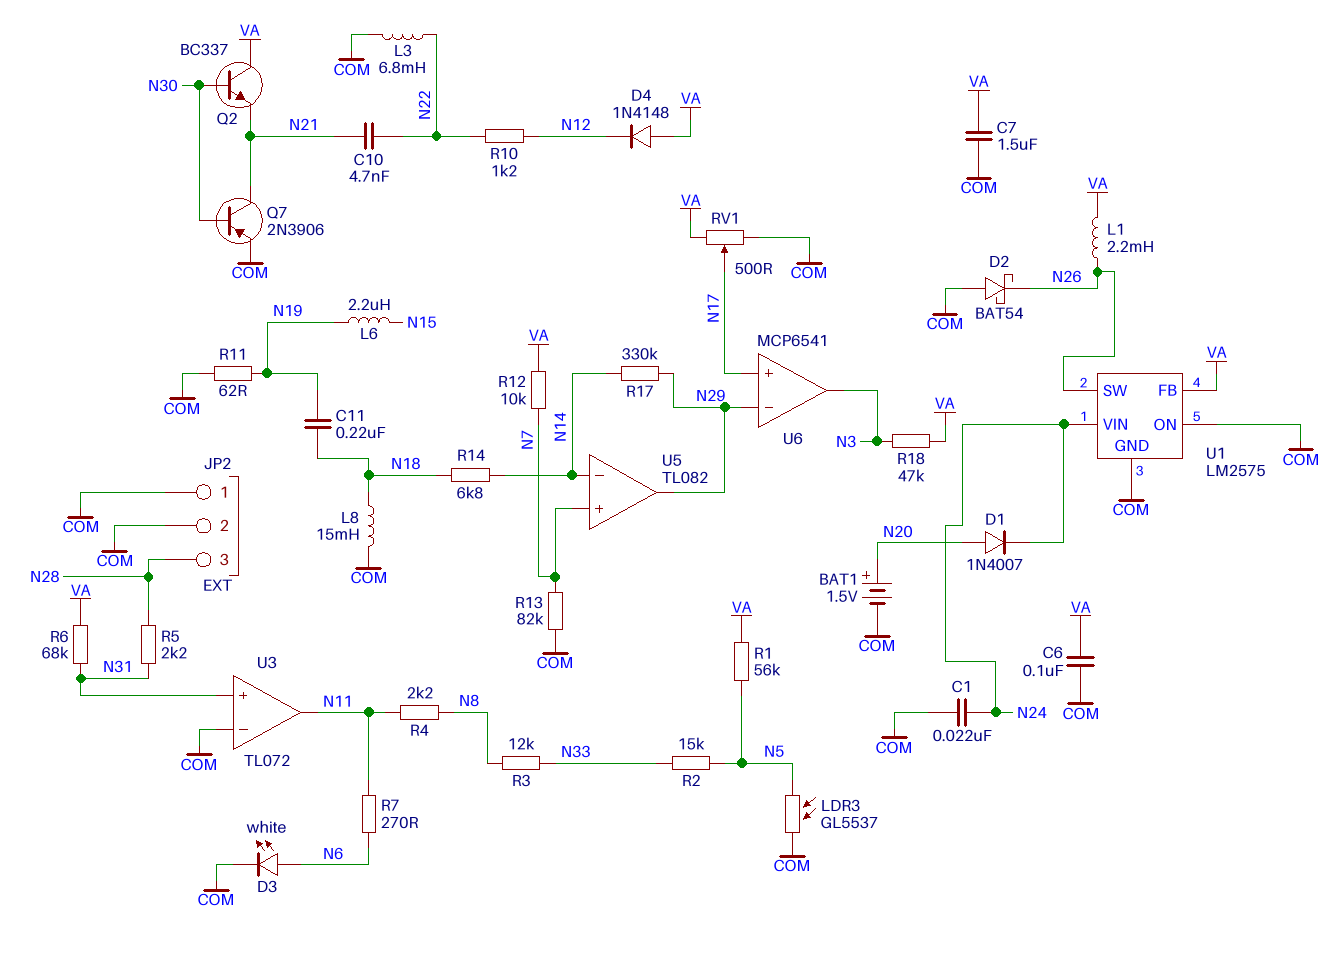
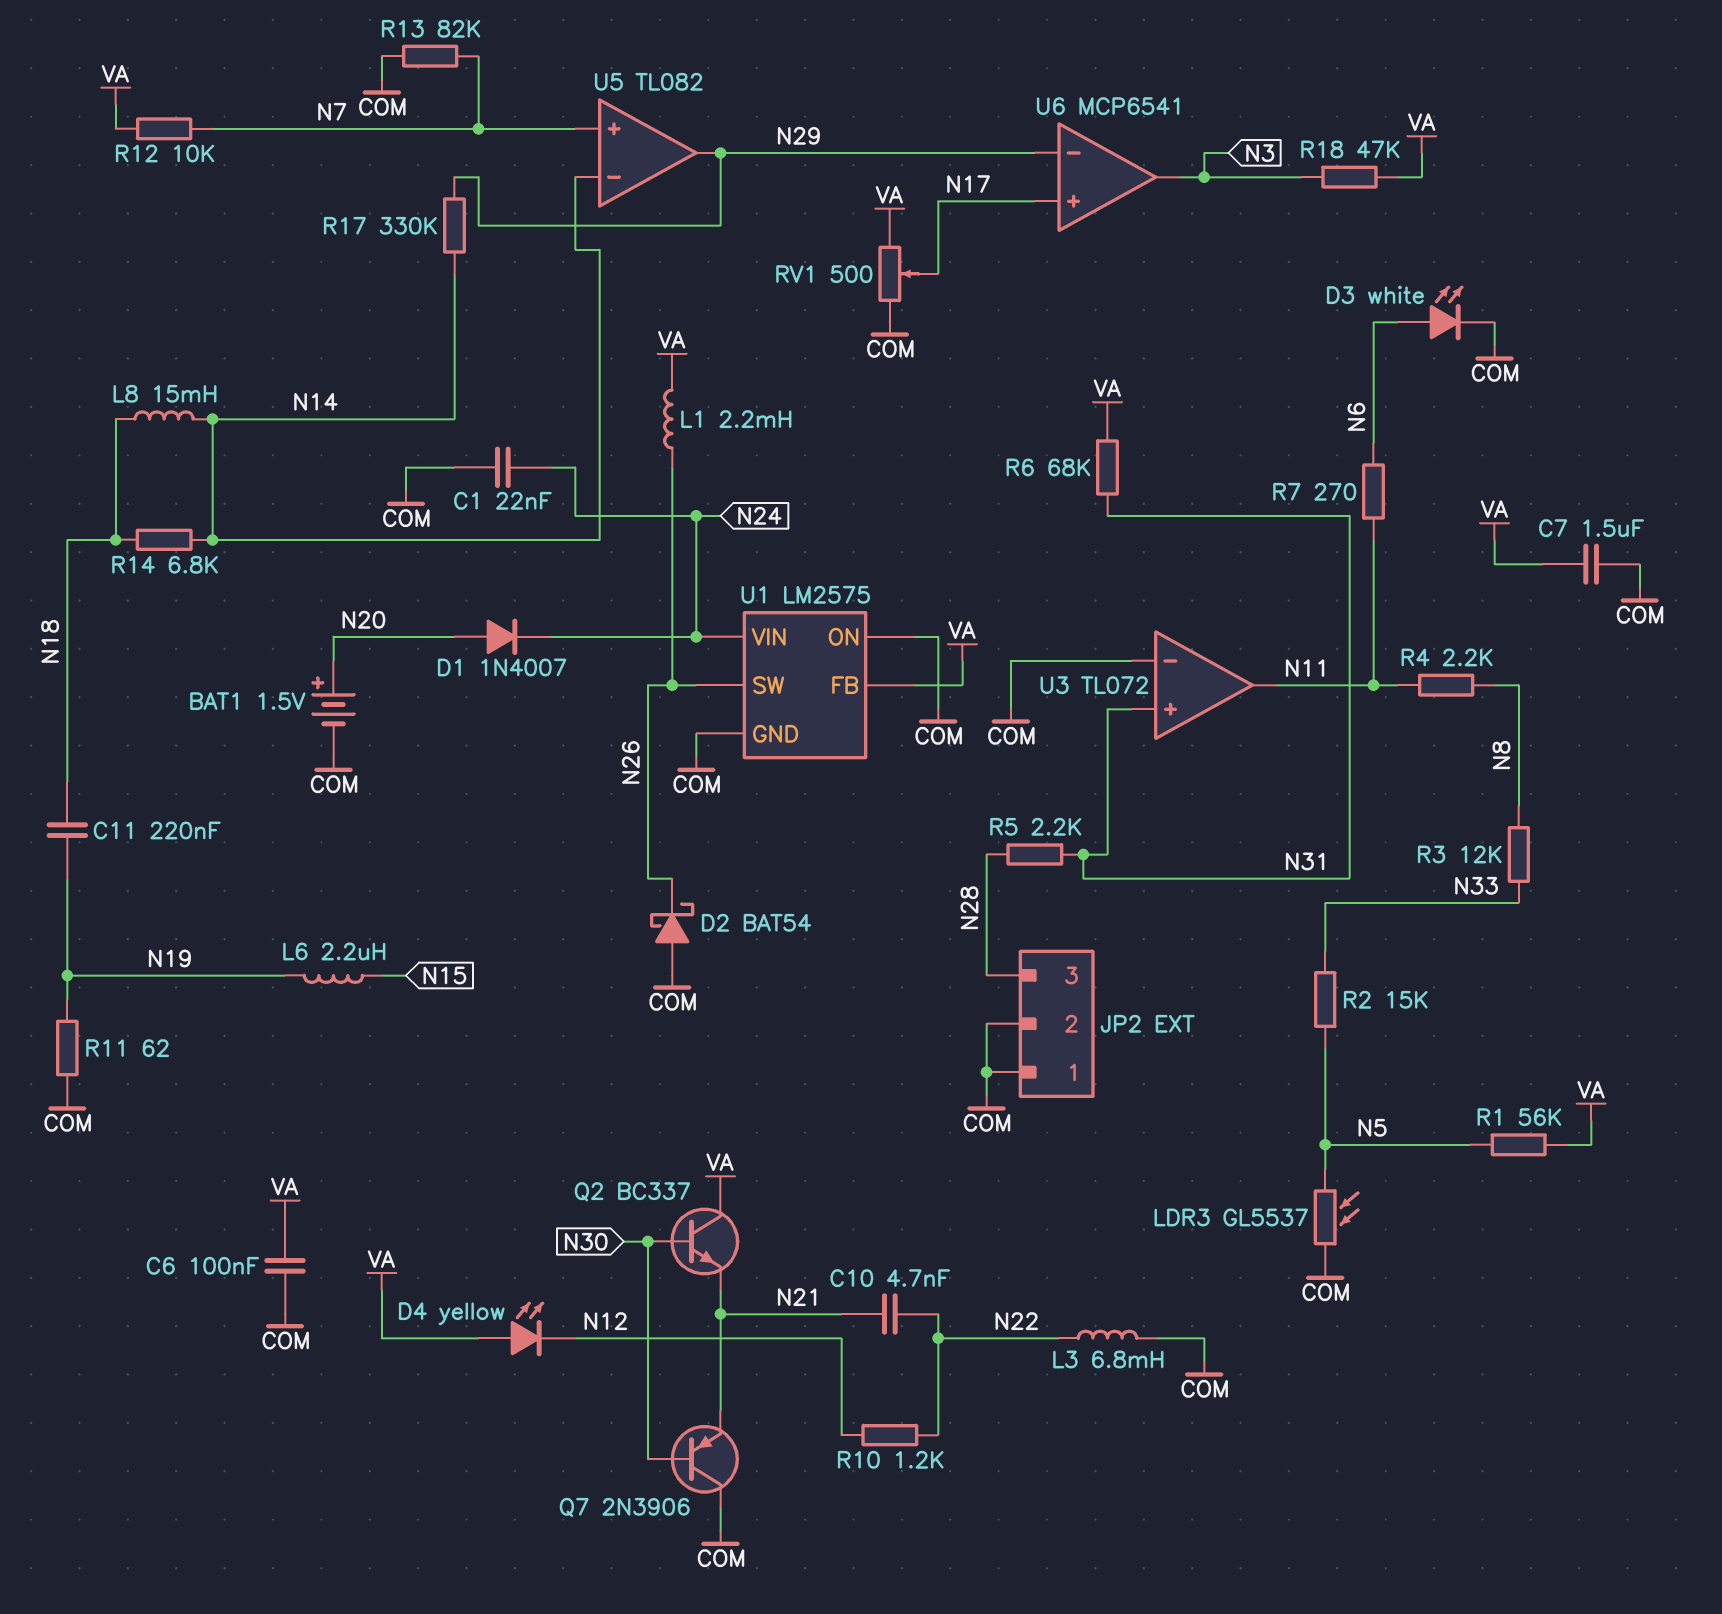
D4: diode 1N4148 (A VA, K N12) -> LED yellow (A VA, K N12)
L8: 15mH (COM, N18) -> 15mH (N14, N18)
Q7: PNP 2N3906 (B N30, C N21, E COM) -> PNP 2N3906 (B N30, C COM, E N21)

